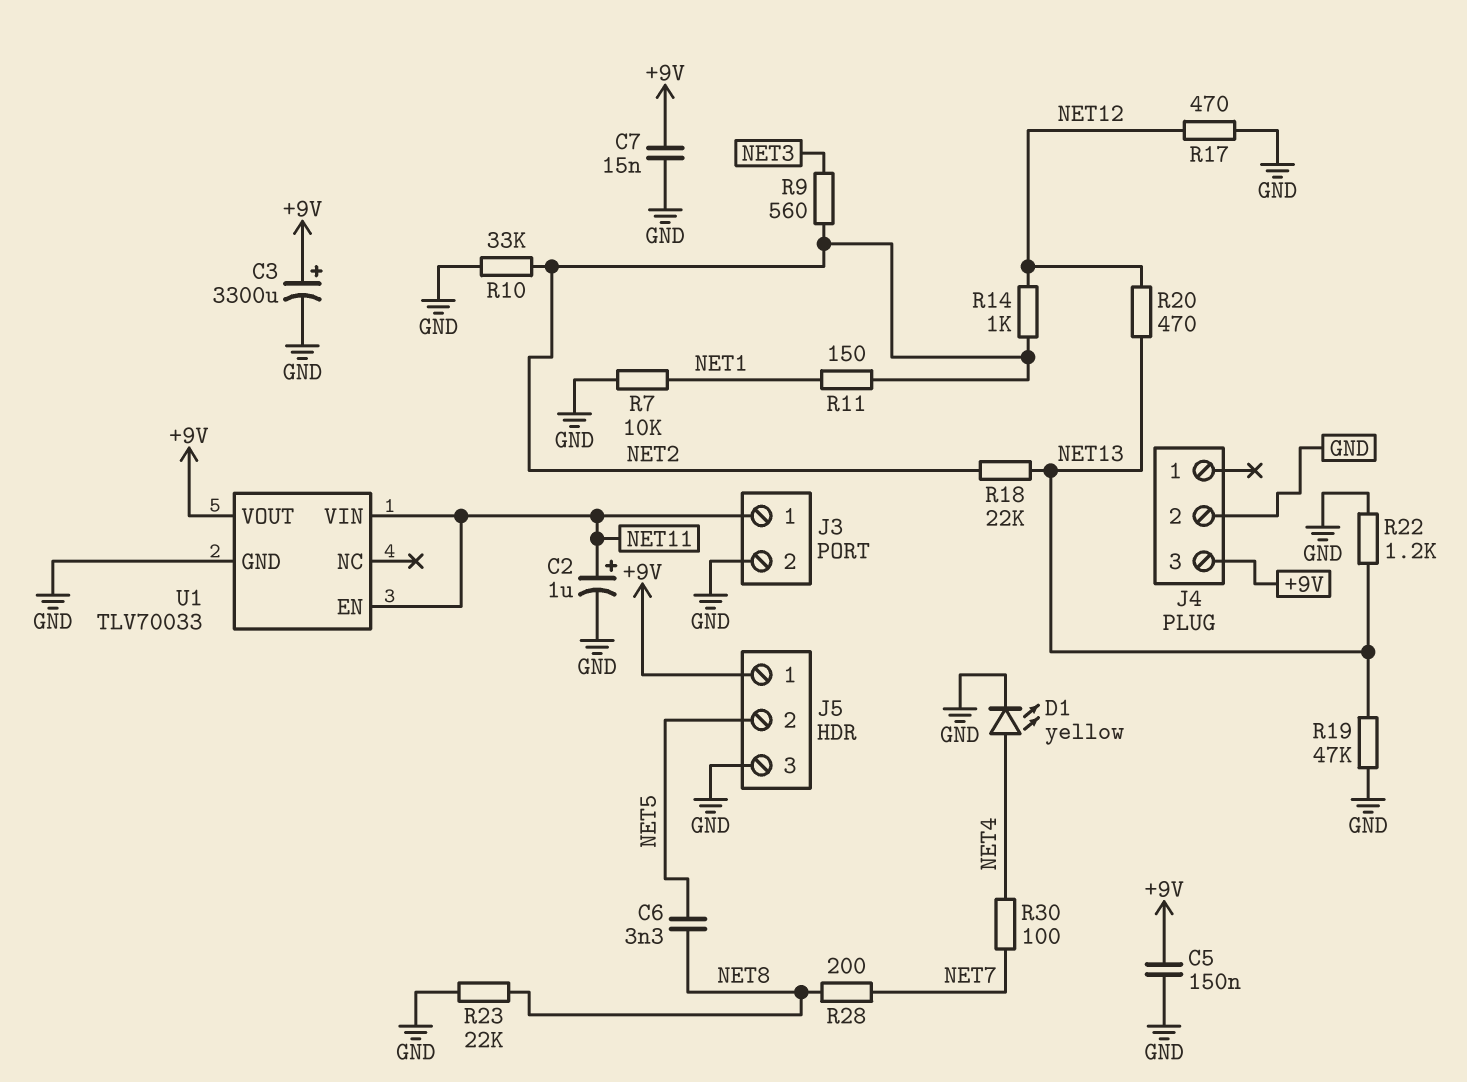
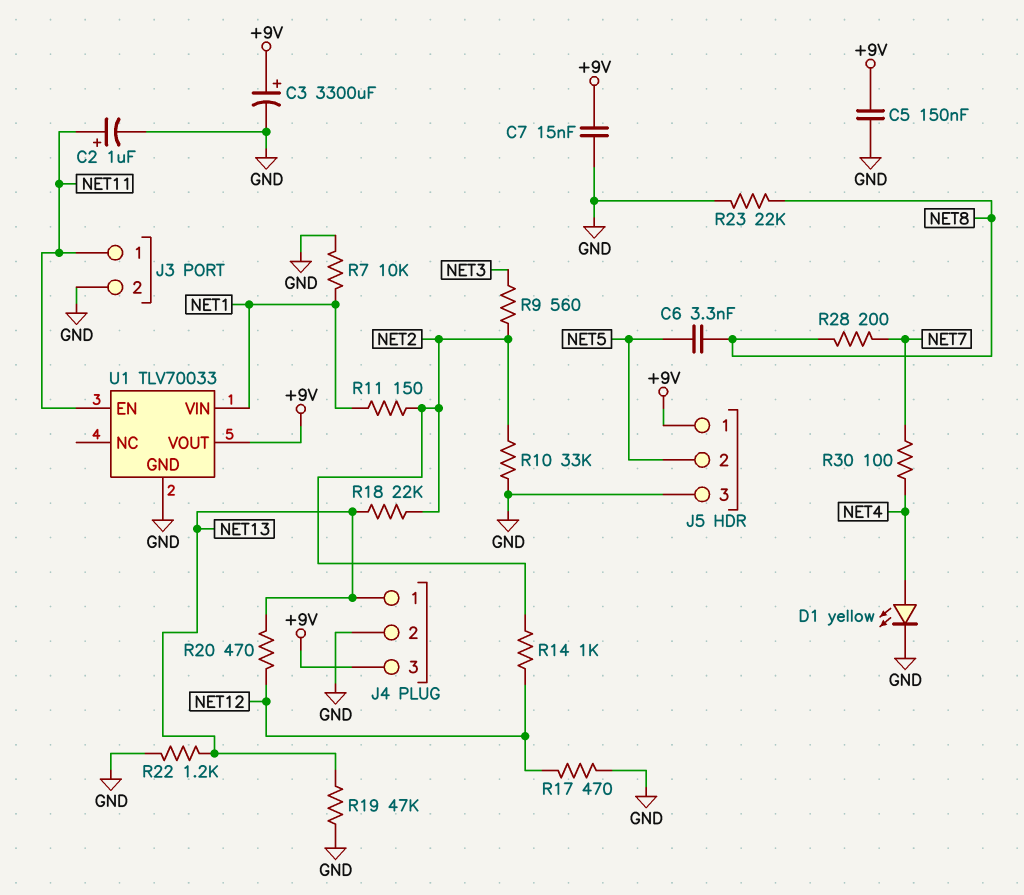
J4 pin 1: none -> NET13
U1 pin VIN: NET11 -> NET1

